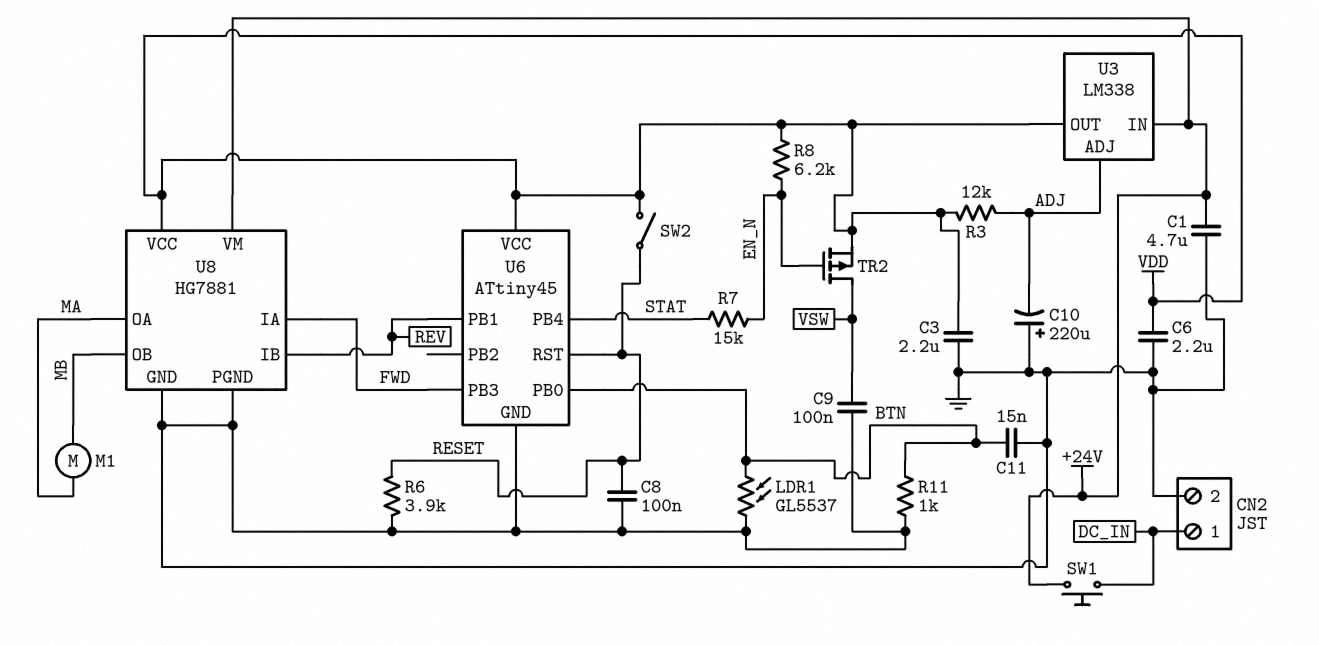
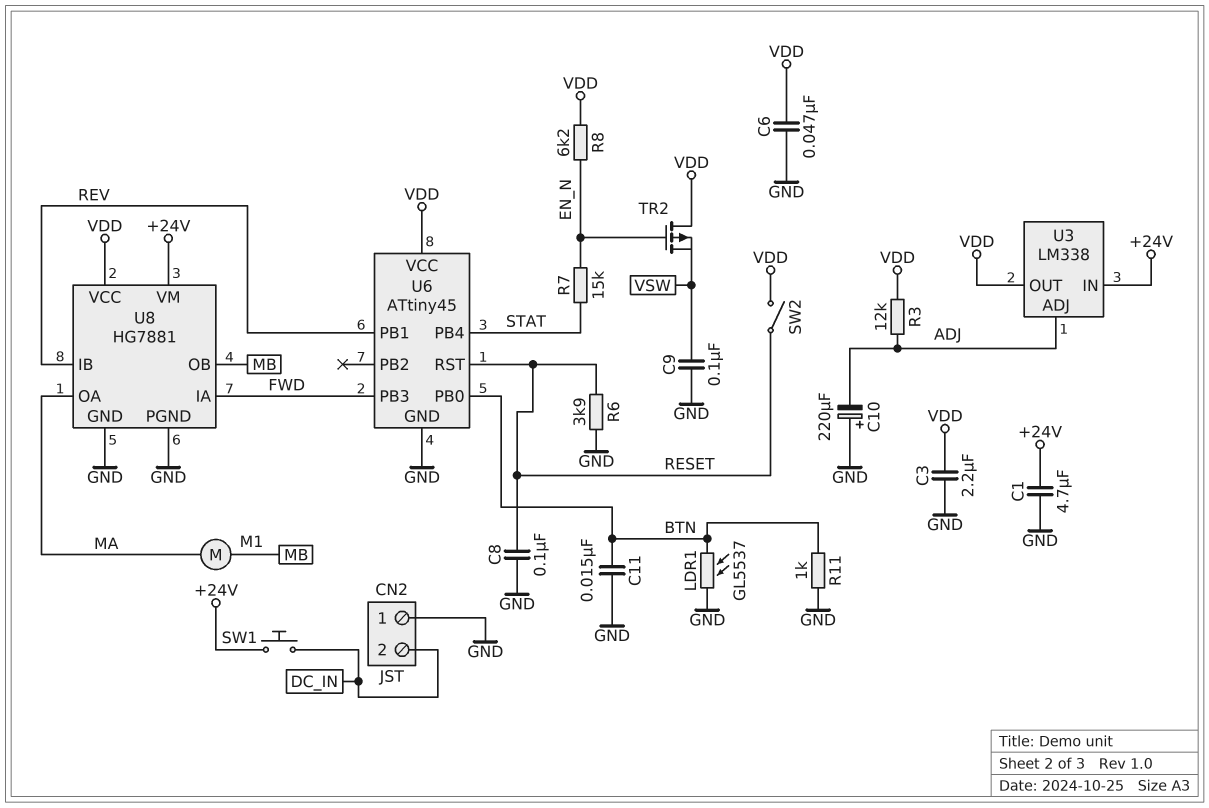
C6: 2.2uF (GND, VDD) -> 47nF (GND, VDD)
CN2 pin 1: DC_IN -> GND
CN2 pin 2: GND -> DC_IN
TR2: PMOS (G EN_N, D VSW, S VDD) -> PMOS (G EN_N, D VDD, S VSW)

